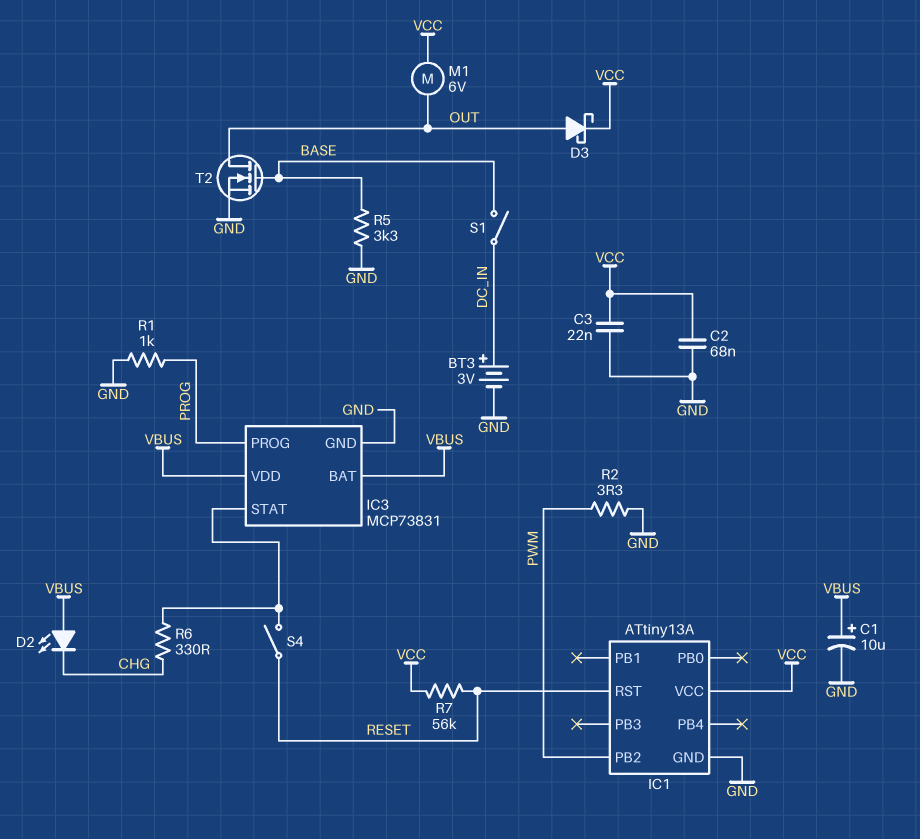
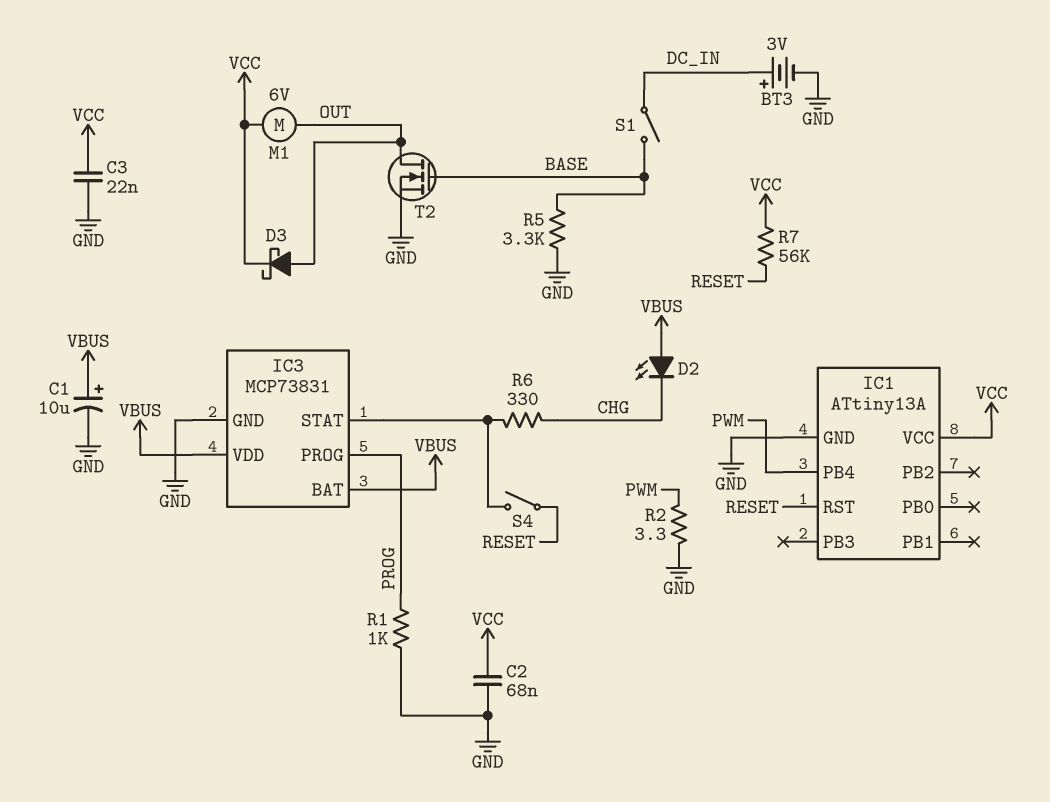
IC1 pin PB2: PWM -> none
IC1 pin PB4: none -> PWM

